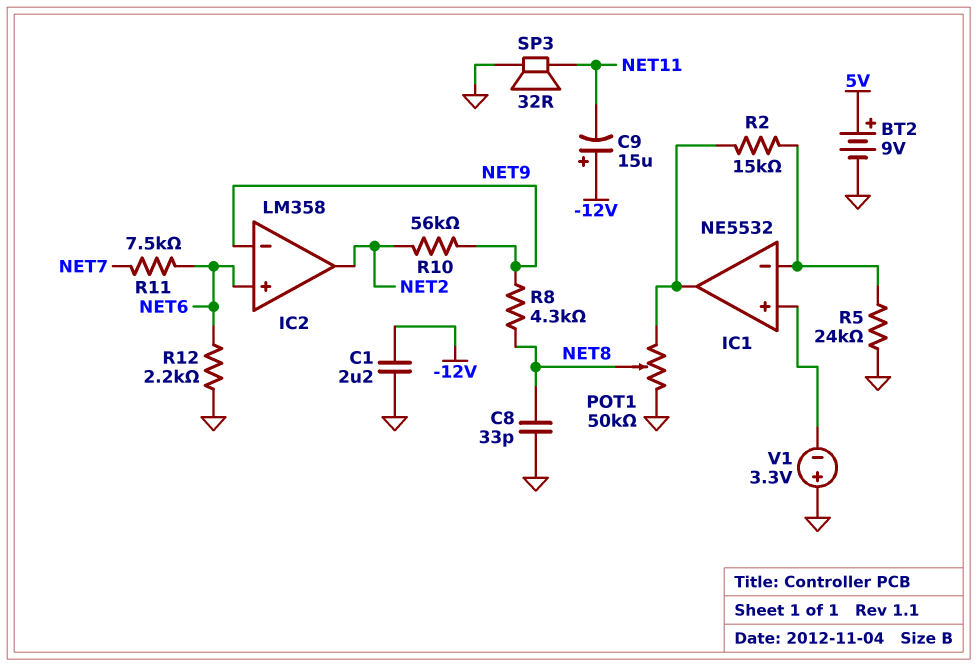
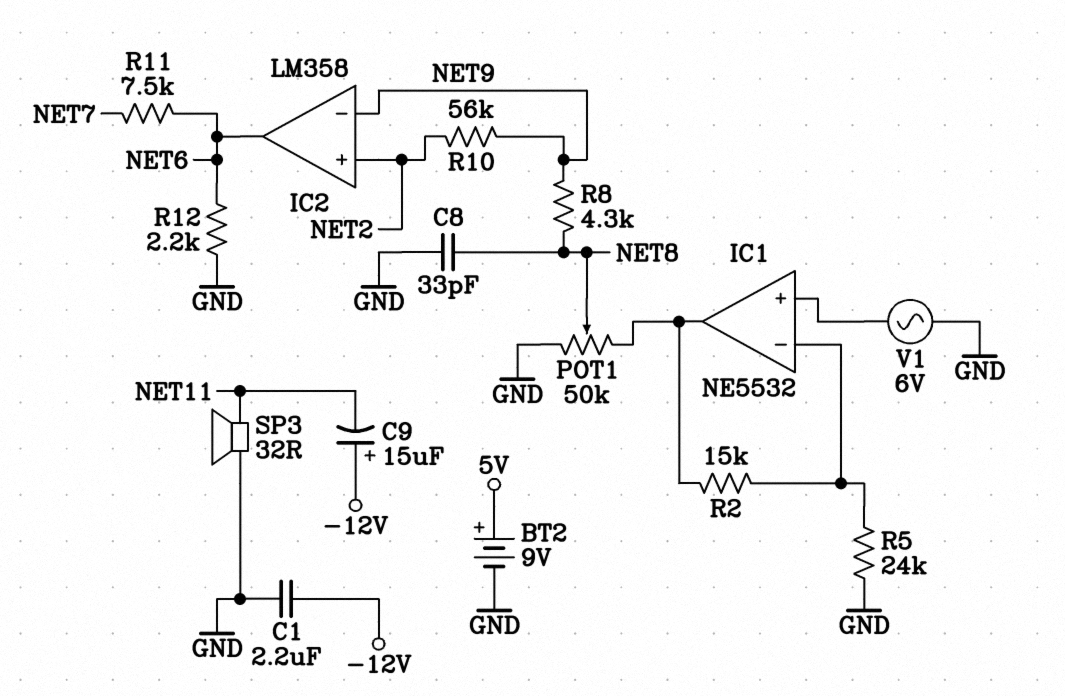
IC2 pin in+: NET6 -> NET2
IC2 pin out: NET2 -> NET6
V1: 3.3V (plus GND, minus IC1/in+) -> AC 6V (GND, IC1/in+)

